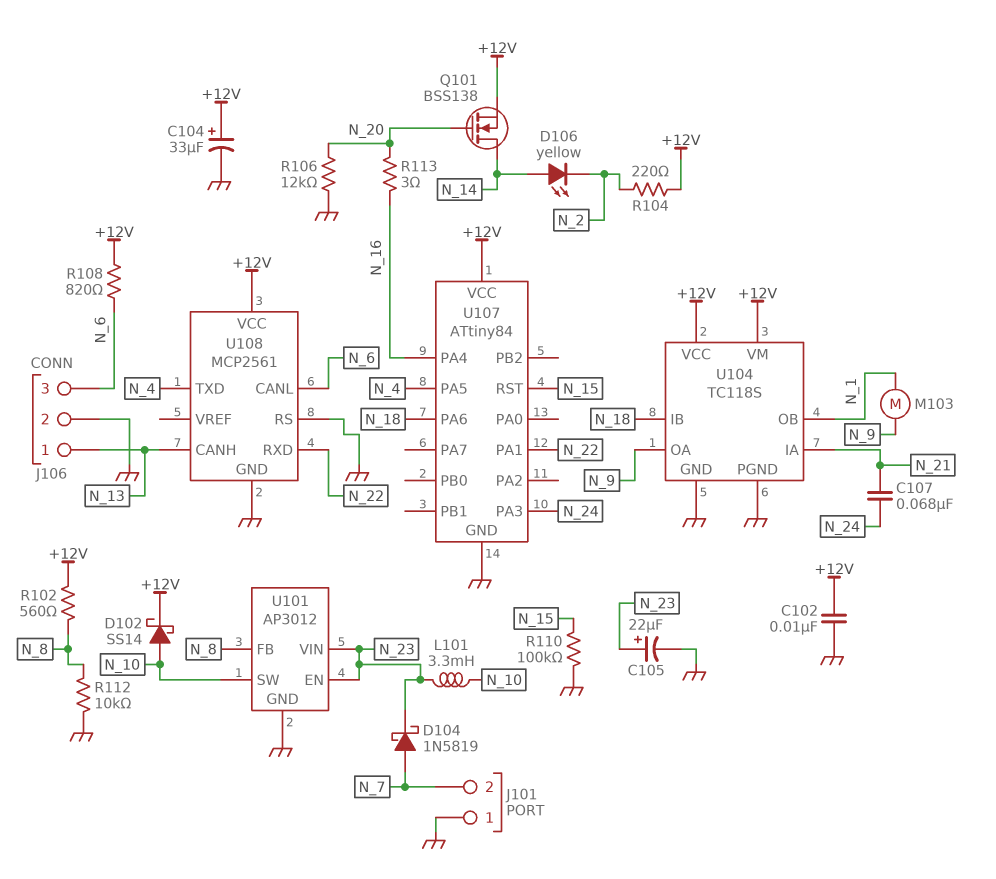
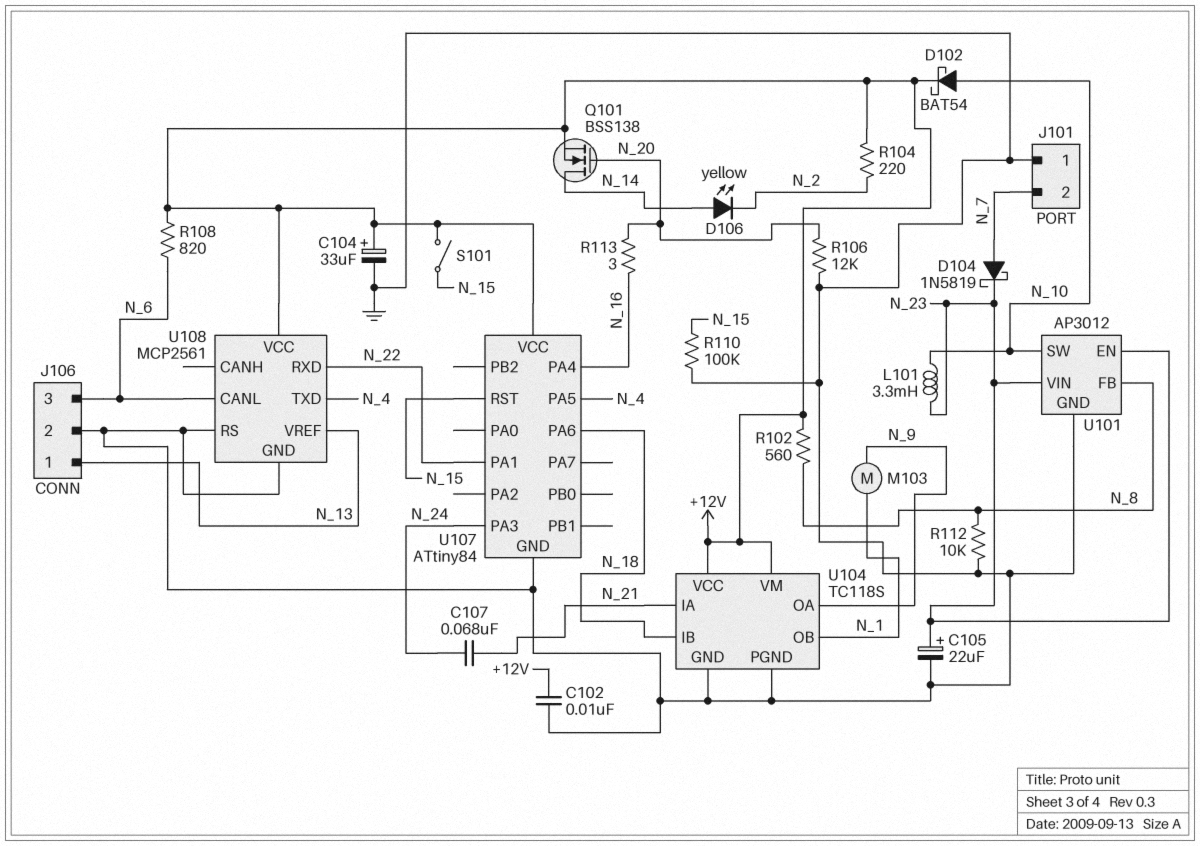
D102: schottky SS14 (A N_10, K +12V) -> schottky BAT54 (A N_10, K +12V)
S101: none -> switch (+12V, N_15)
U108 pin CANH: N_13 -> none
U108 pin VREF: none -> N_13

